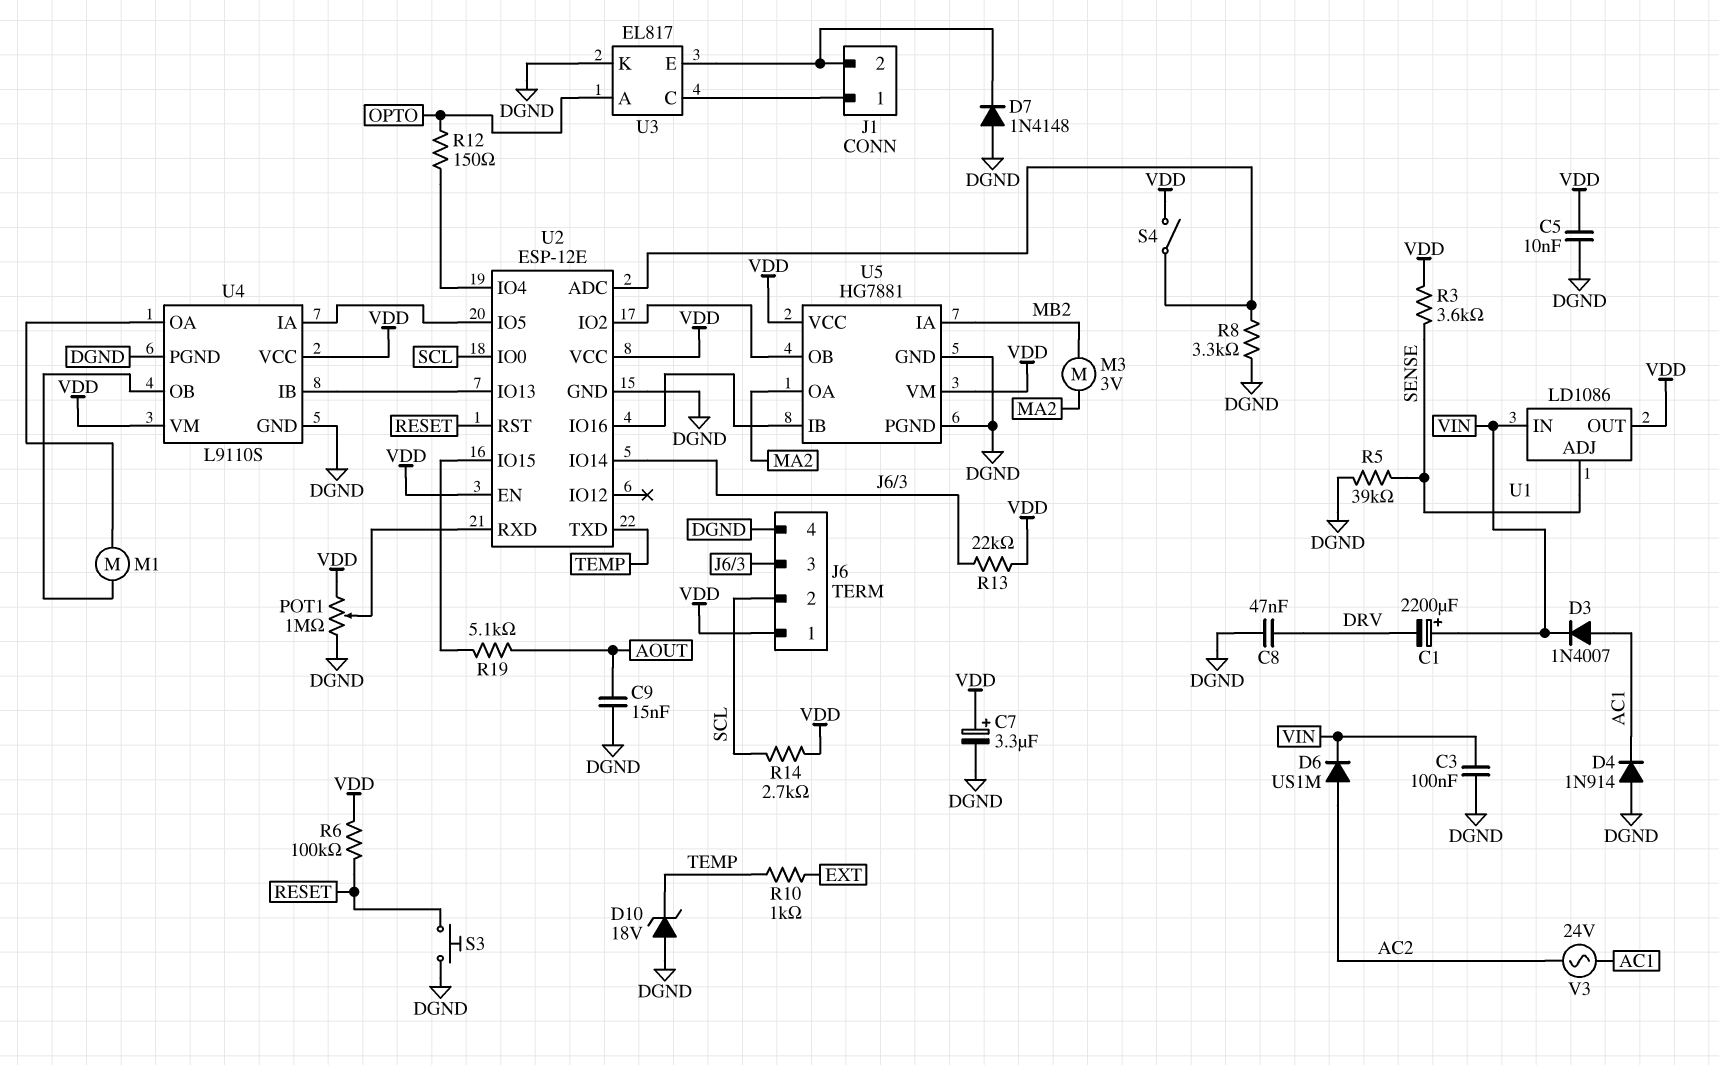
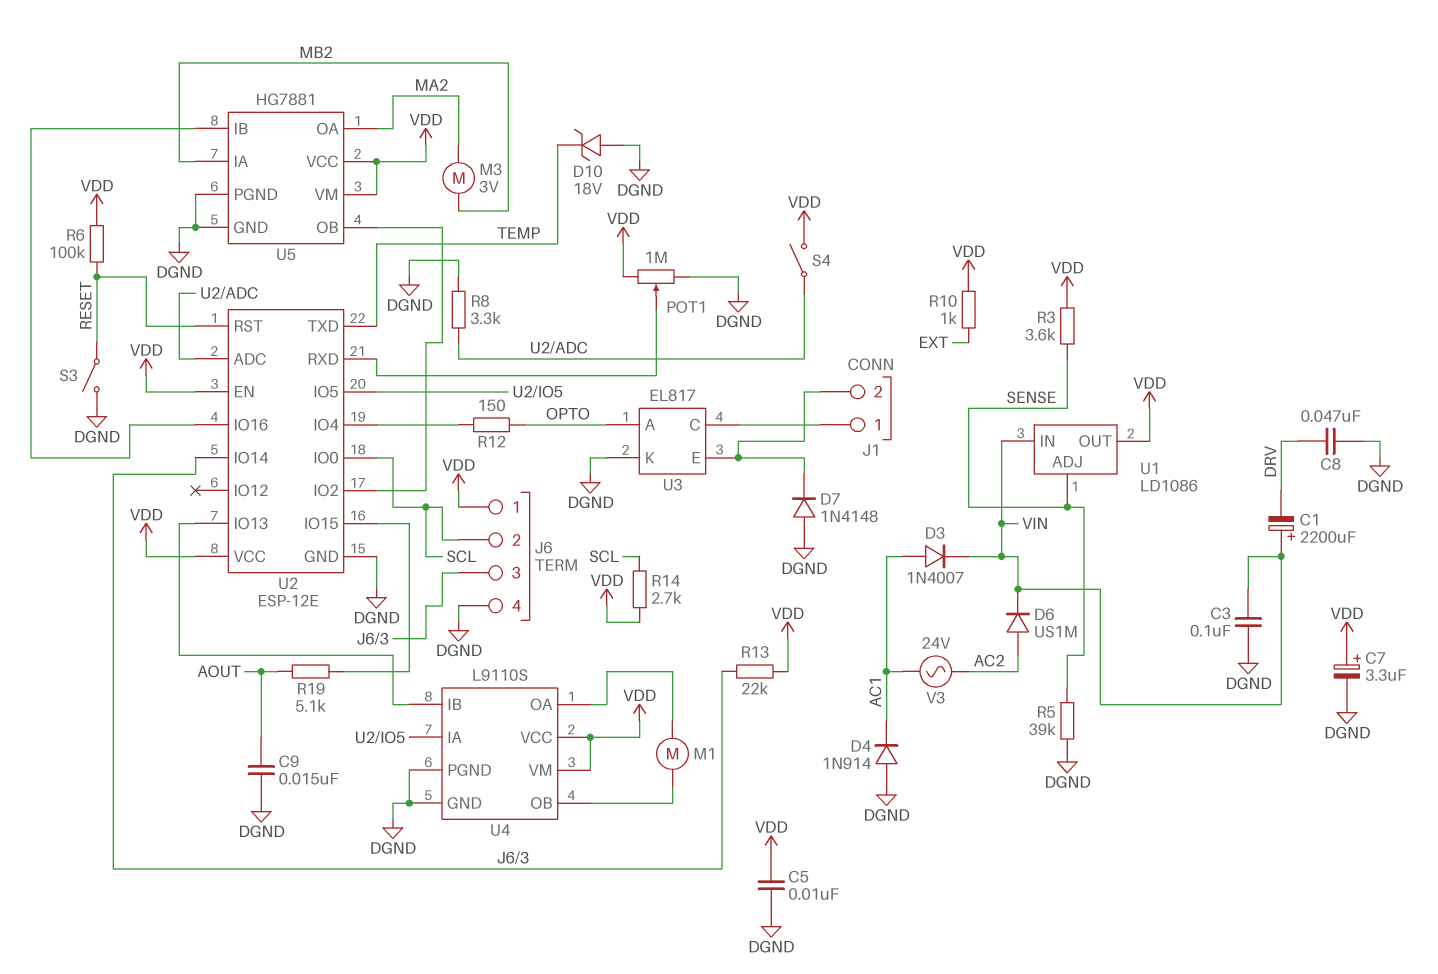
R10: 1k (EXT, TEMP) -> 1k (EXT, VDD)
S3: button (DGND, RESET) -> switch (DGND, RESET)

